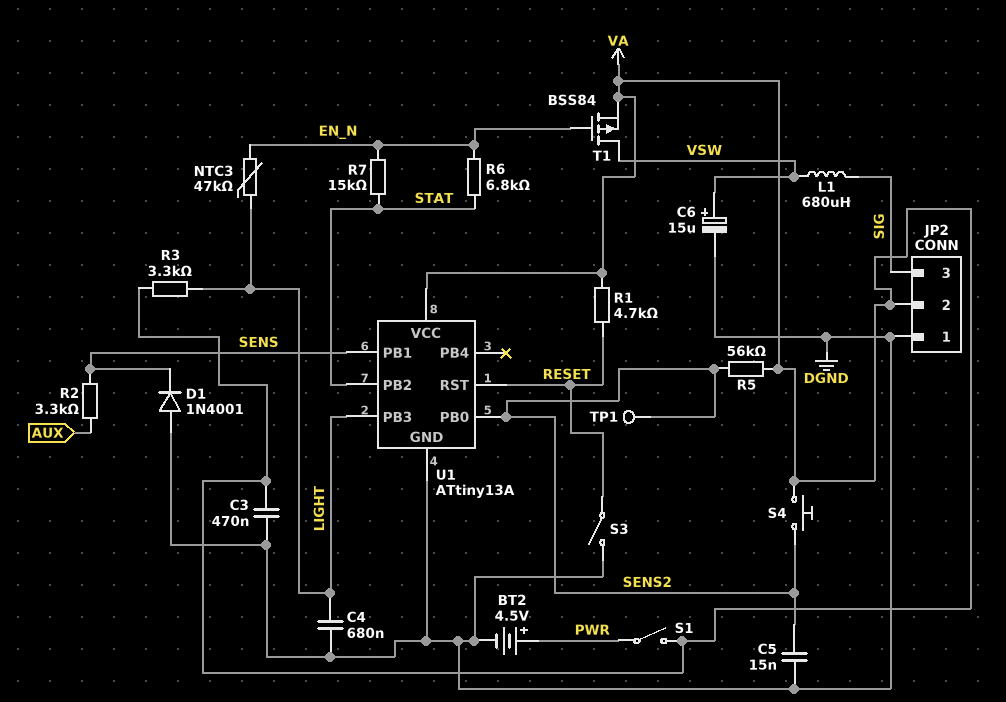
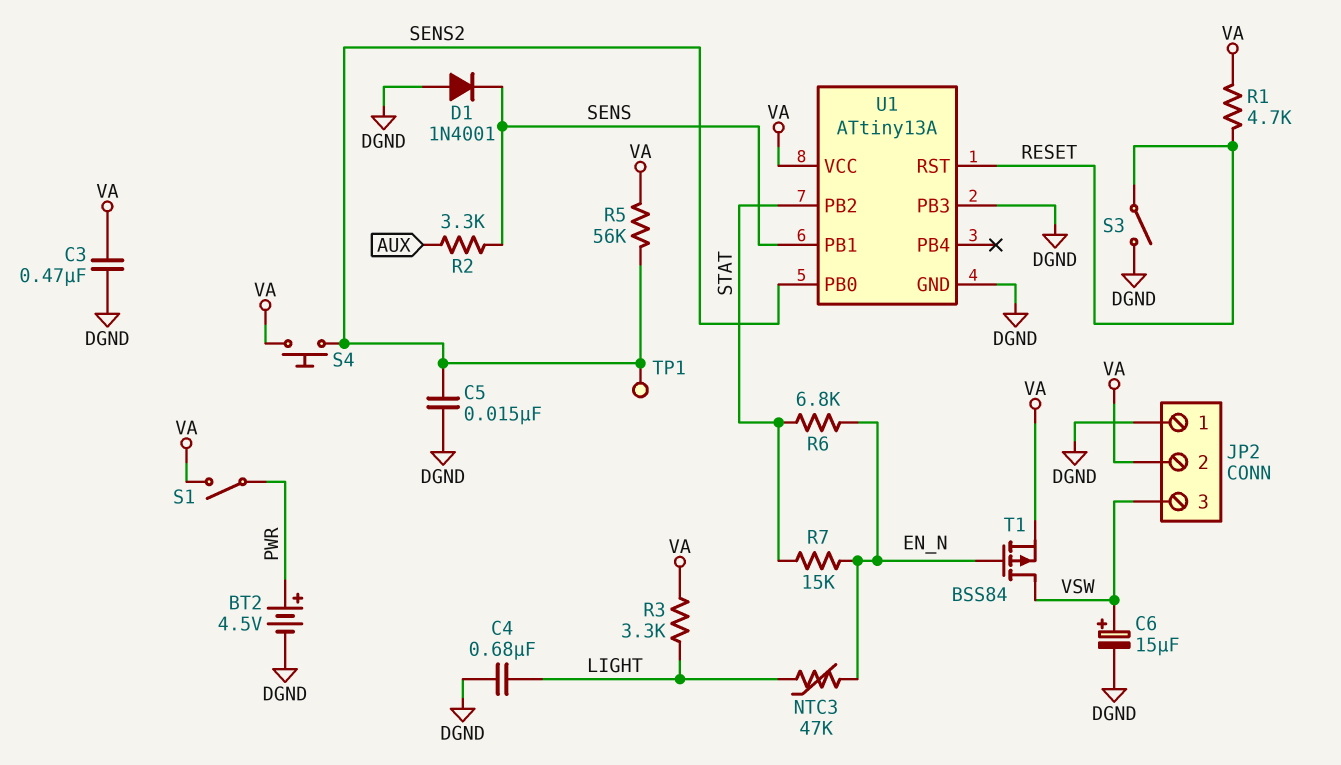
JP2 pin 3: SIG -> VSW
L1: 680uH (SIG, VSW) -> none
U1 pin PB3: LIGHT -> DGND

